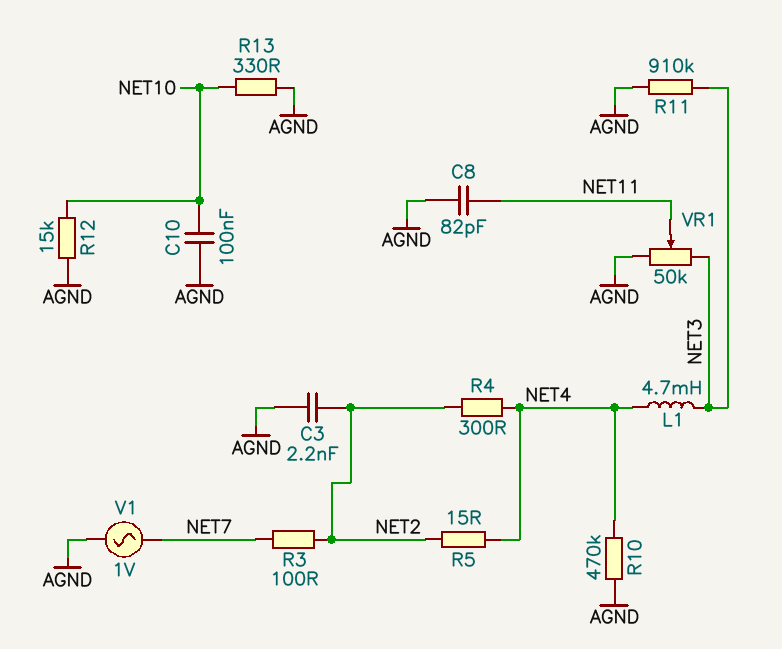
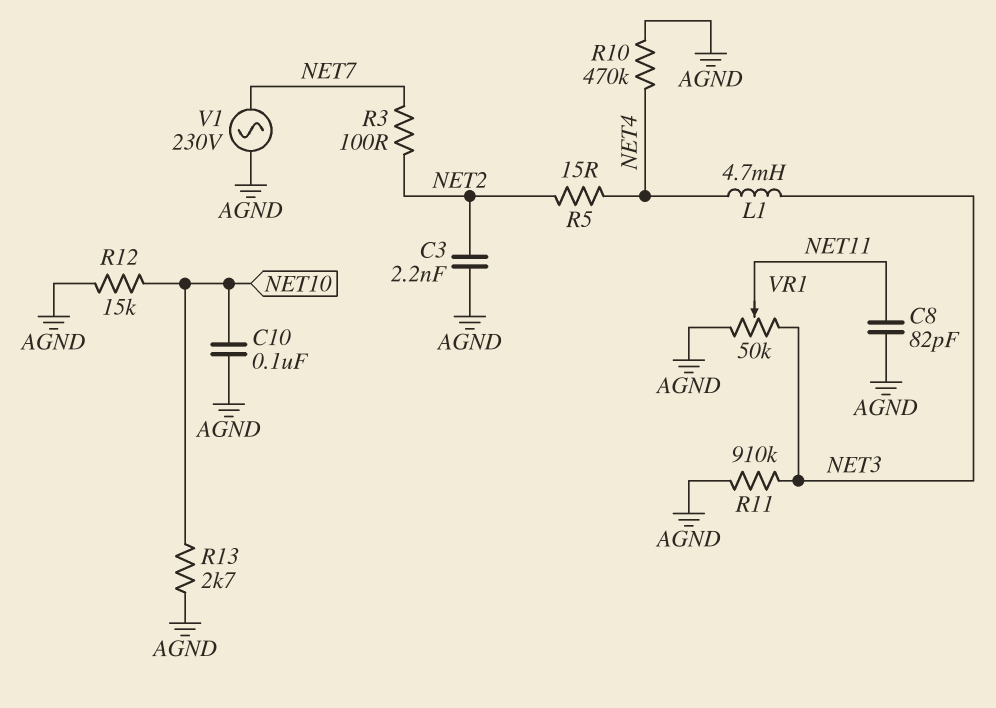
R4: 300 (NET2, NET4) -> none
R13: 330 (AGND, NET10) -> 2.7k (AGND, NET10)
V1: AC 1V (AGND, NET7) -> AC 230V (AGND, NET7)

